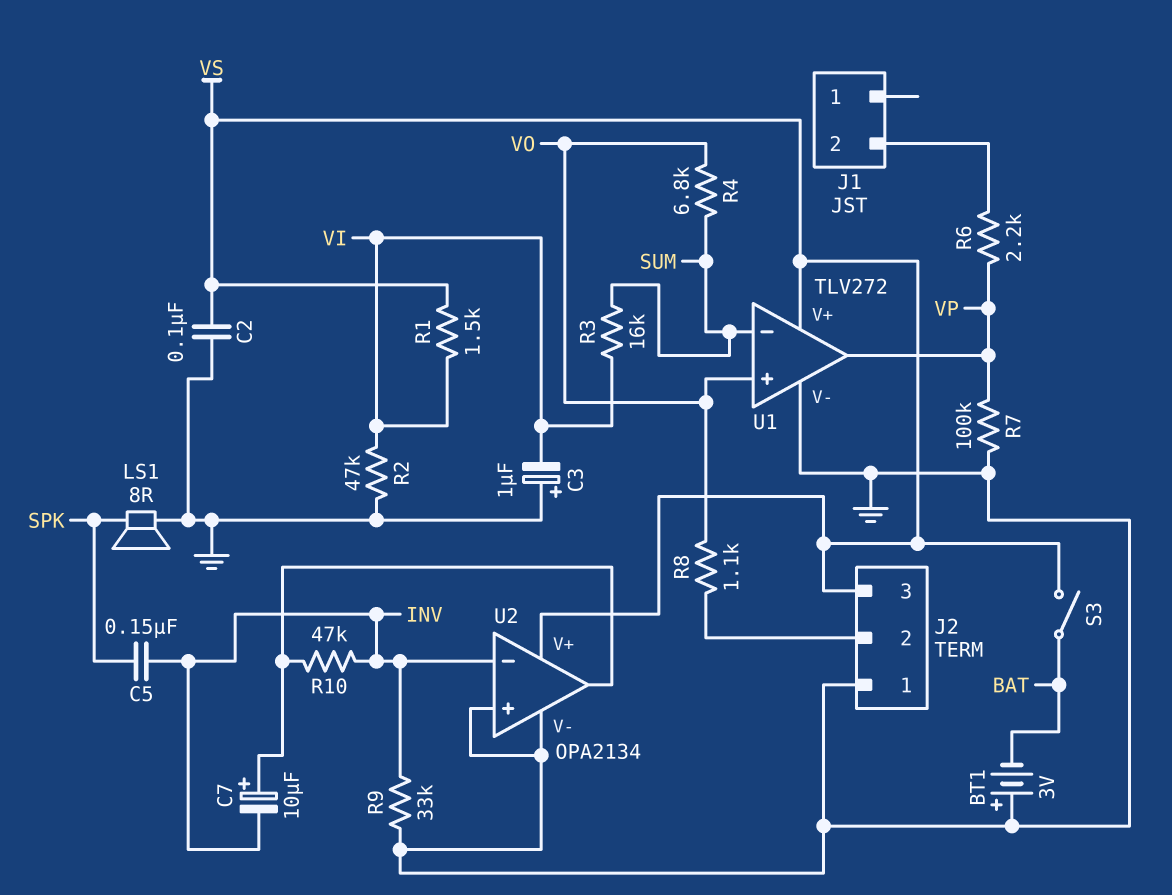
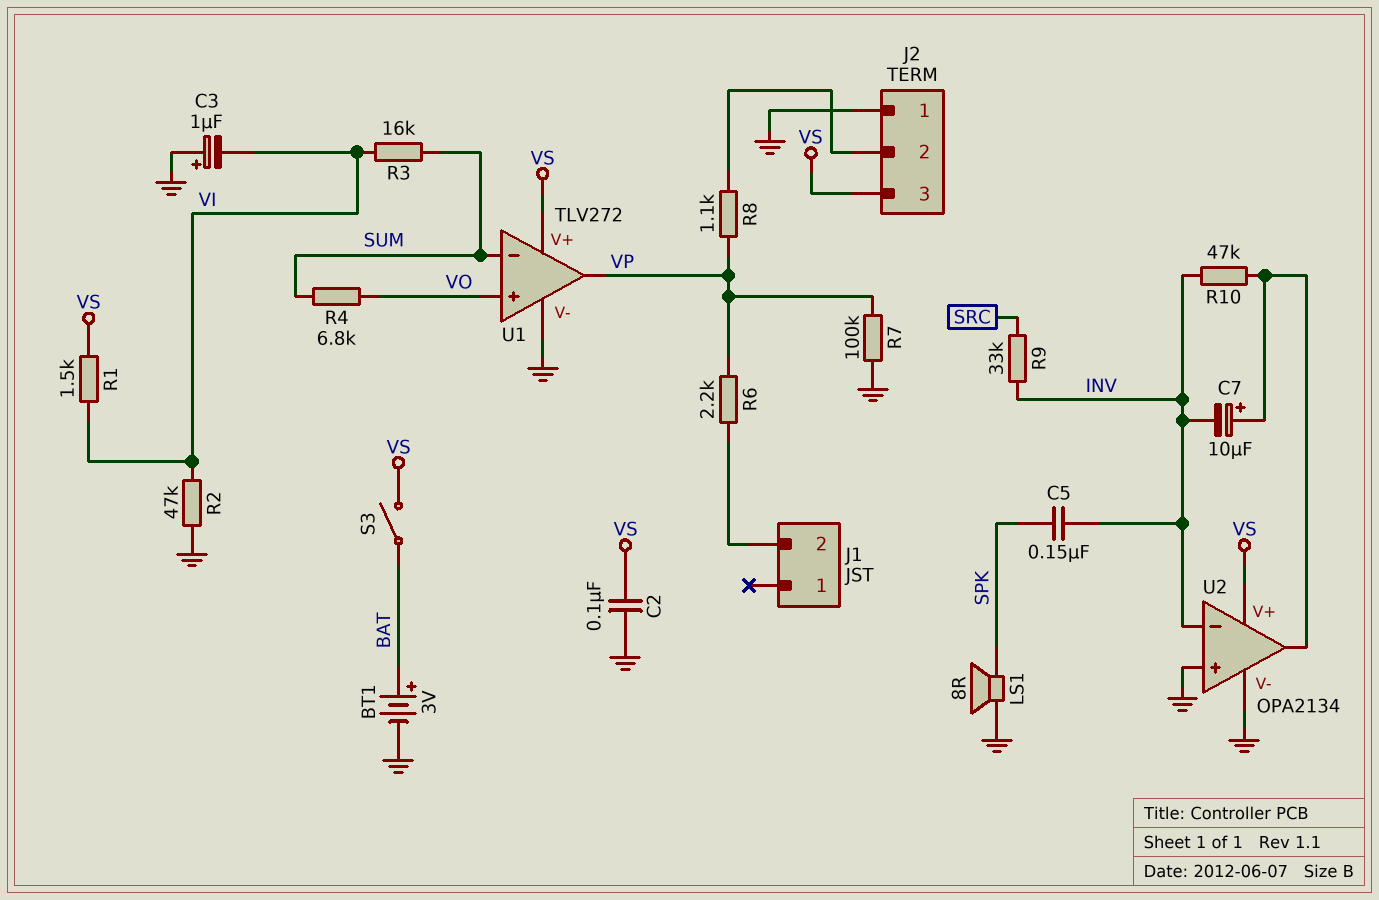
BT1: 3V (plus GND, minus BAT) -> 3V (plus BAT, minus GND)
R8: 1.1k (J2/2, VO) -> 1.1k (J2/2, VP)
R9: 33k (GND, INV) -> 33k (INV, SRC)

